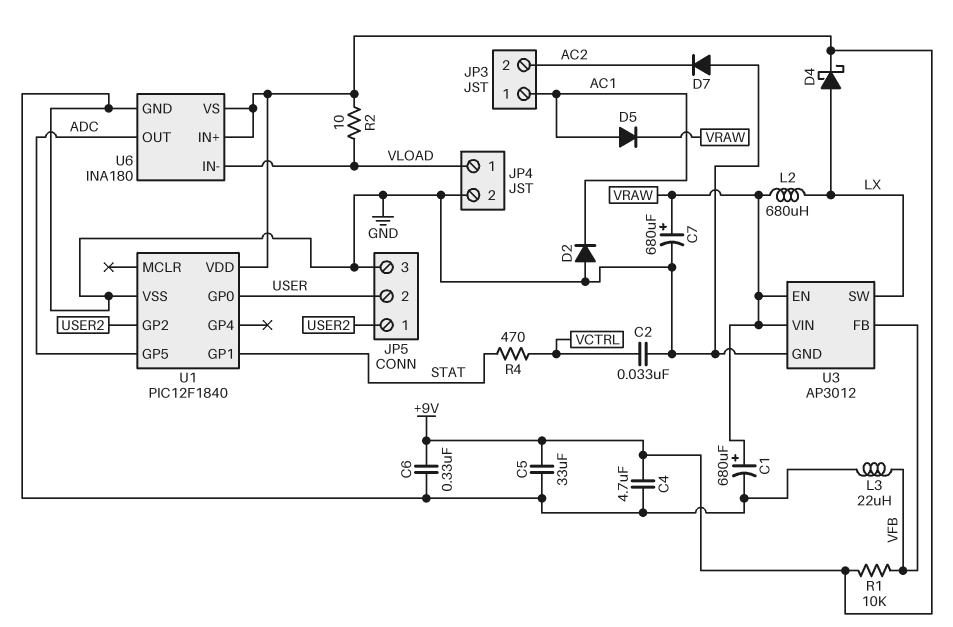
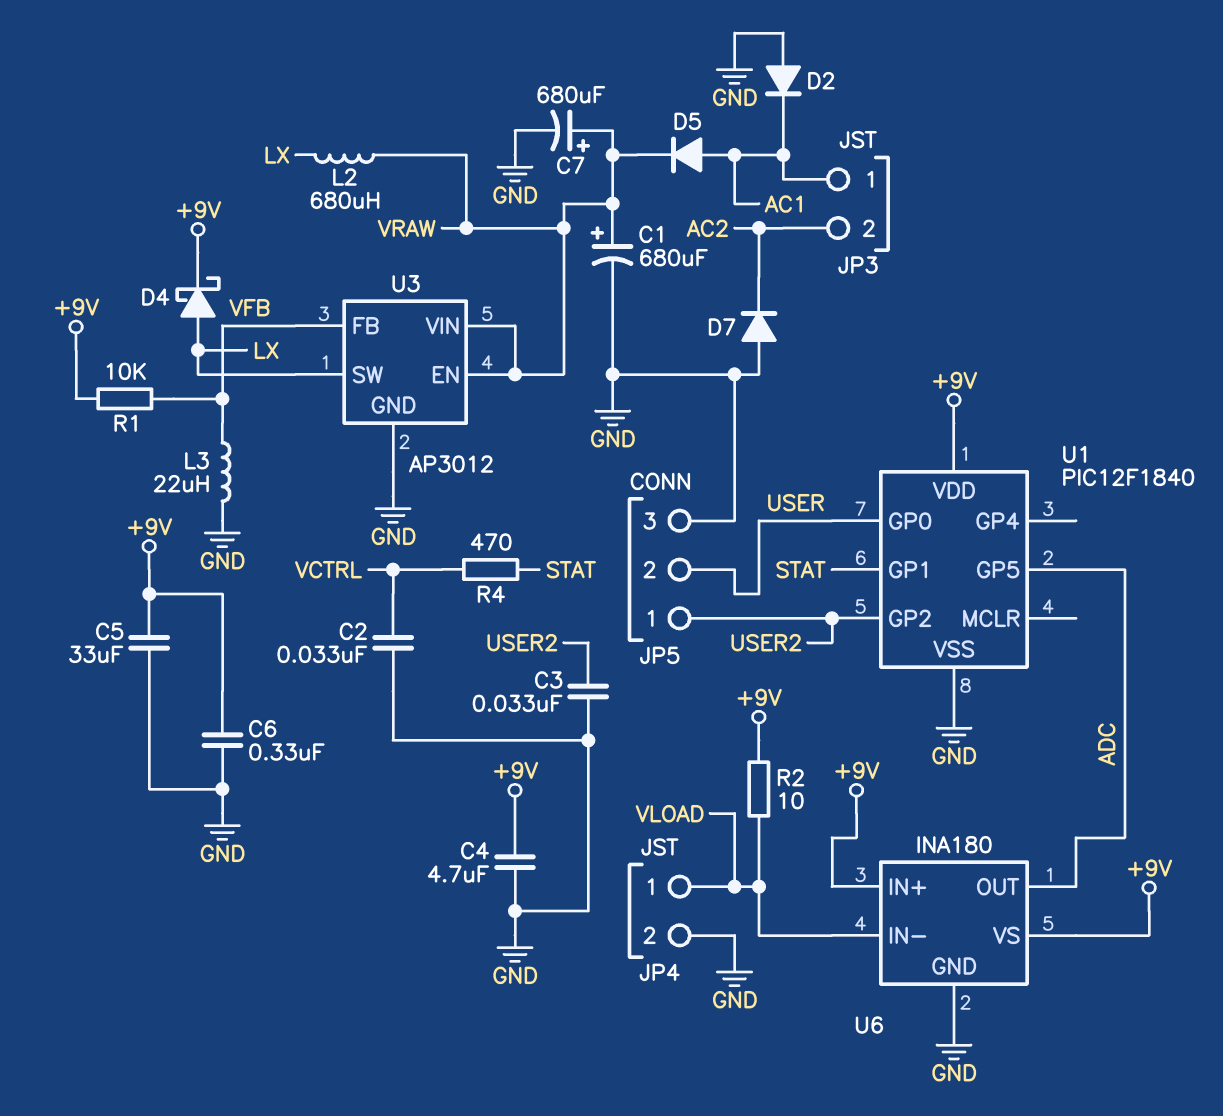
C3: none -> 33nF (GND, USER2)

